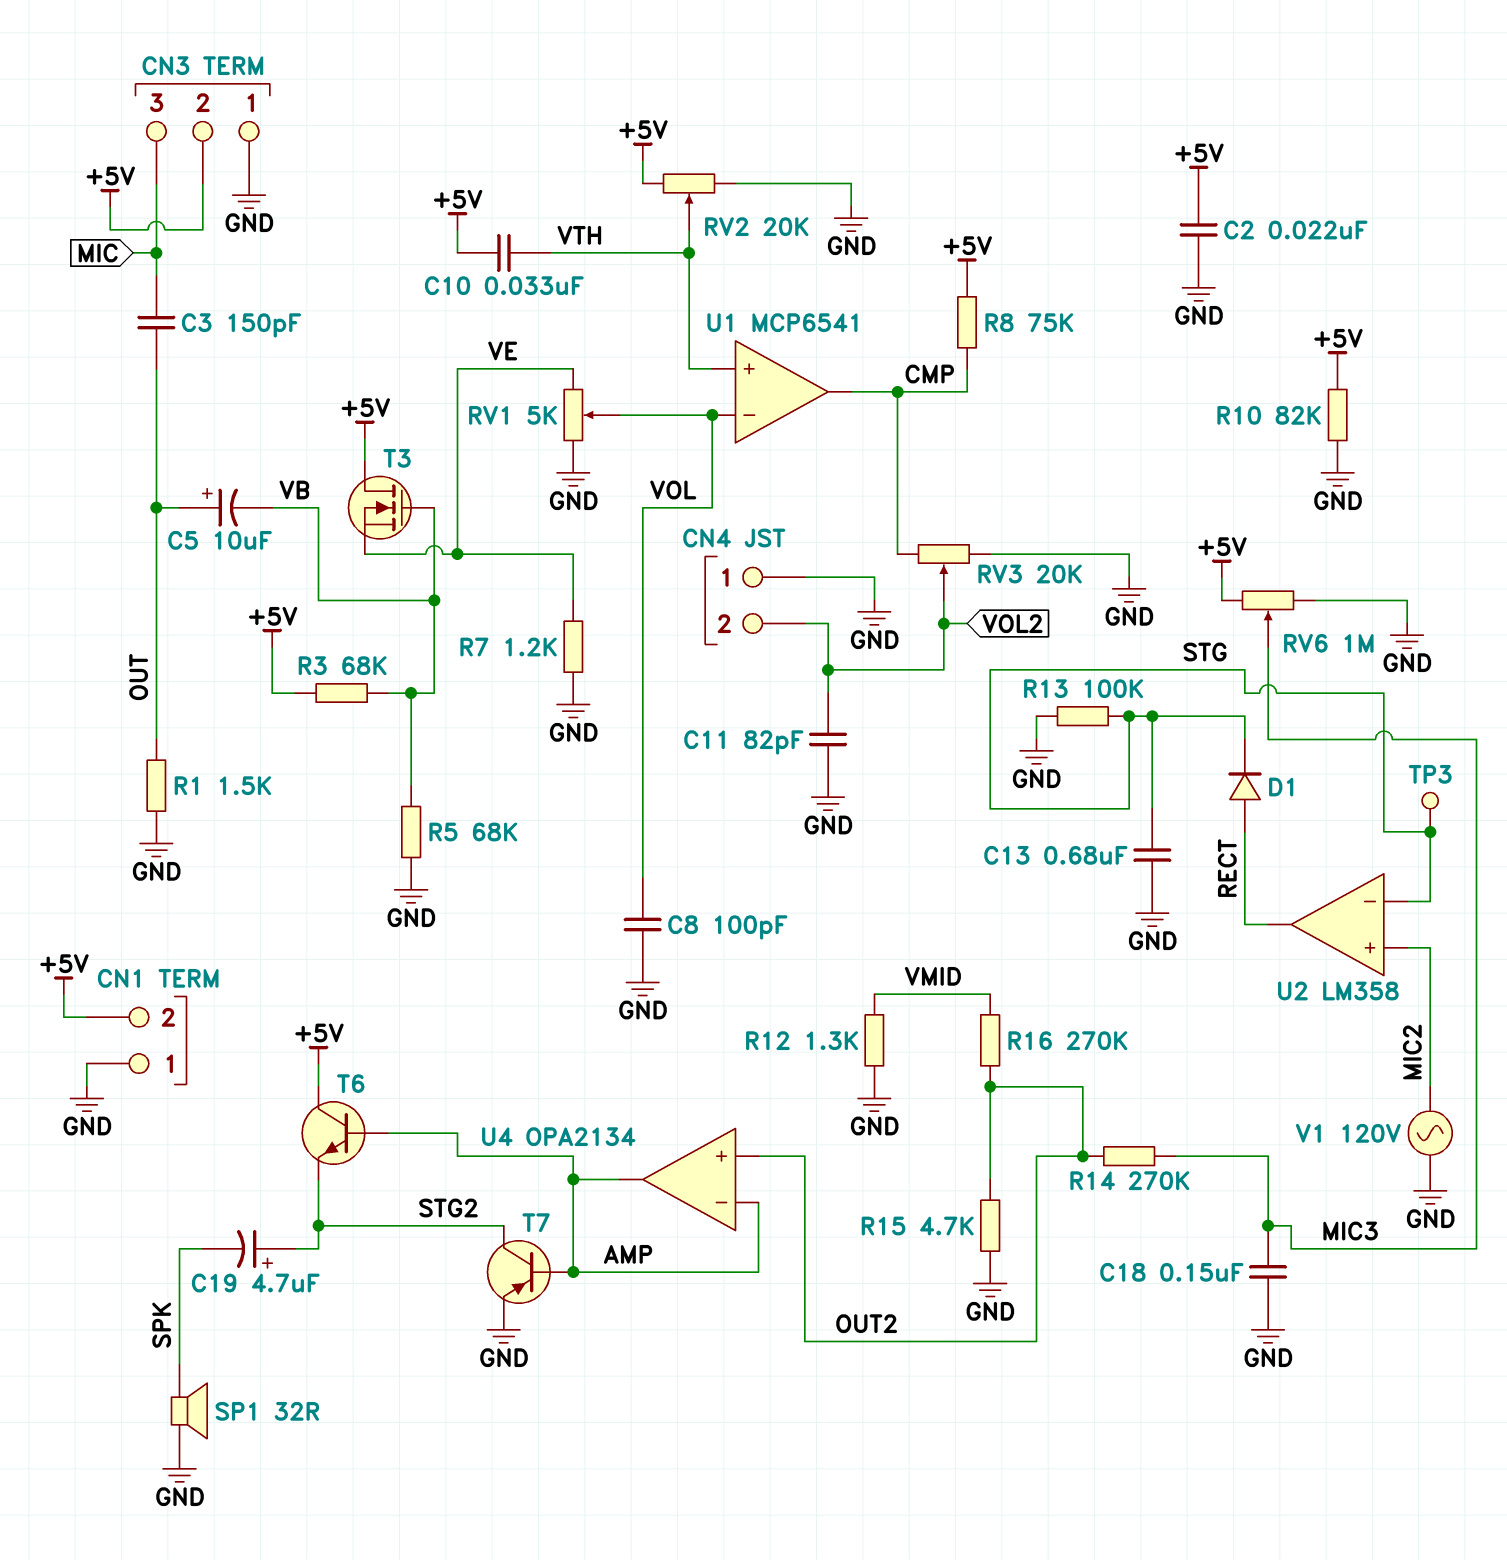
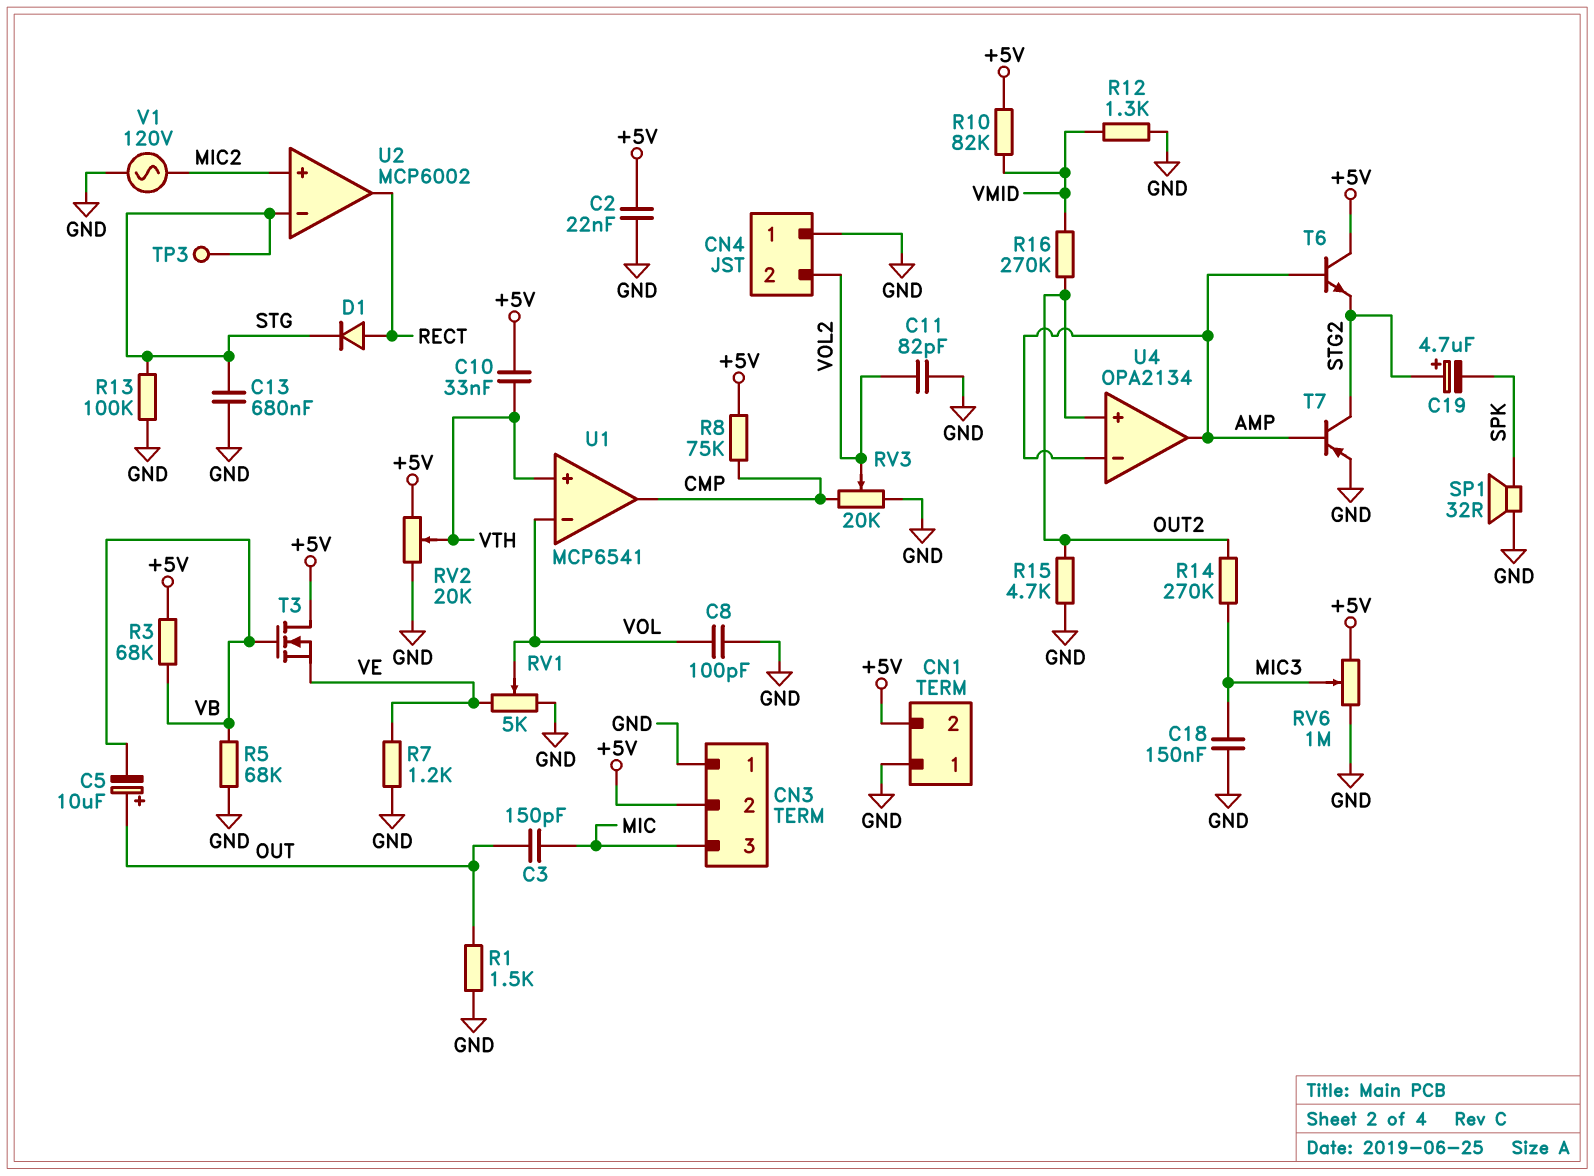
R10: 82k (+5V, GND) -> 82k (+5V, VMID)
U2: LM358 -> MCP6002

